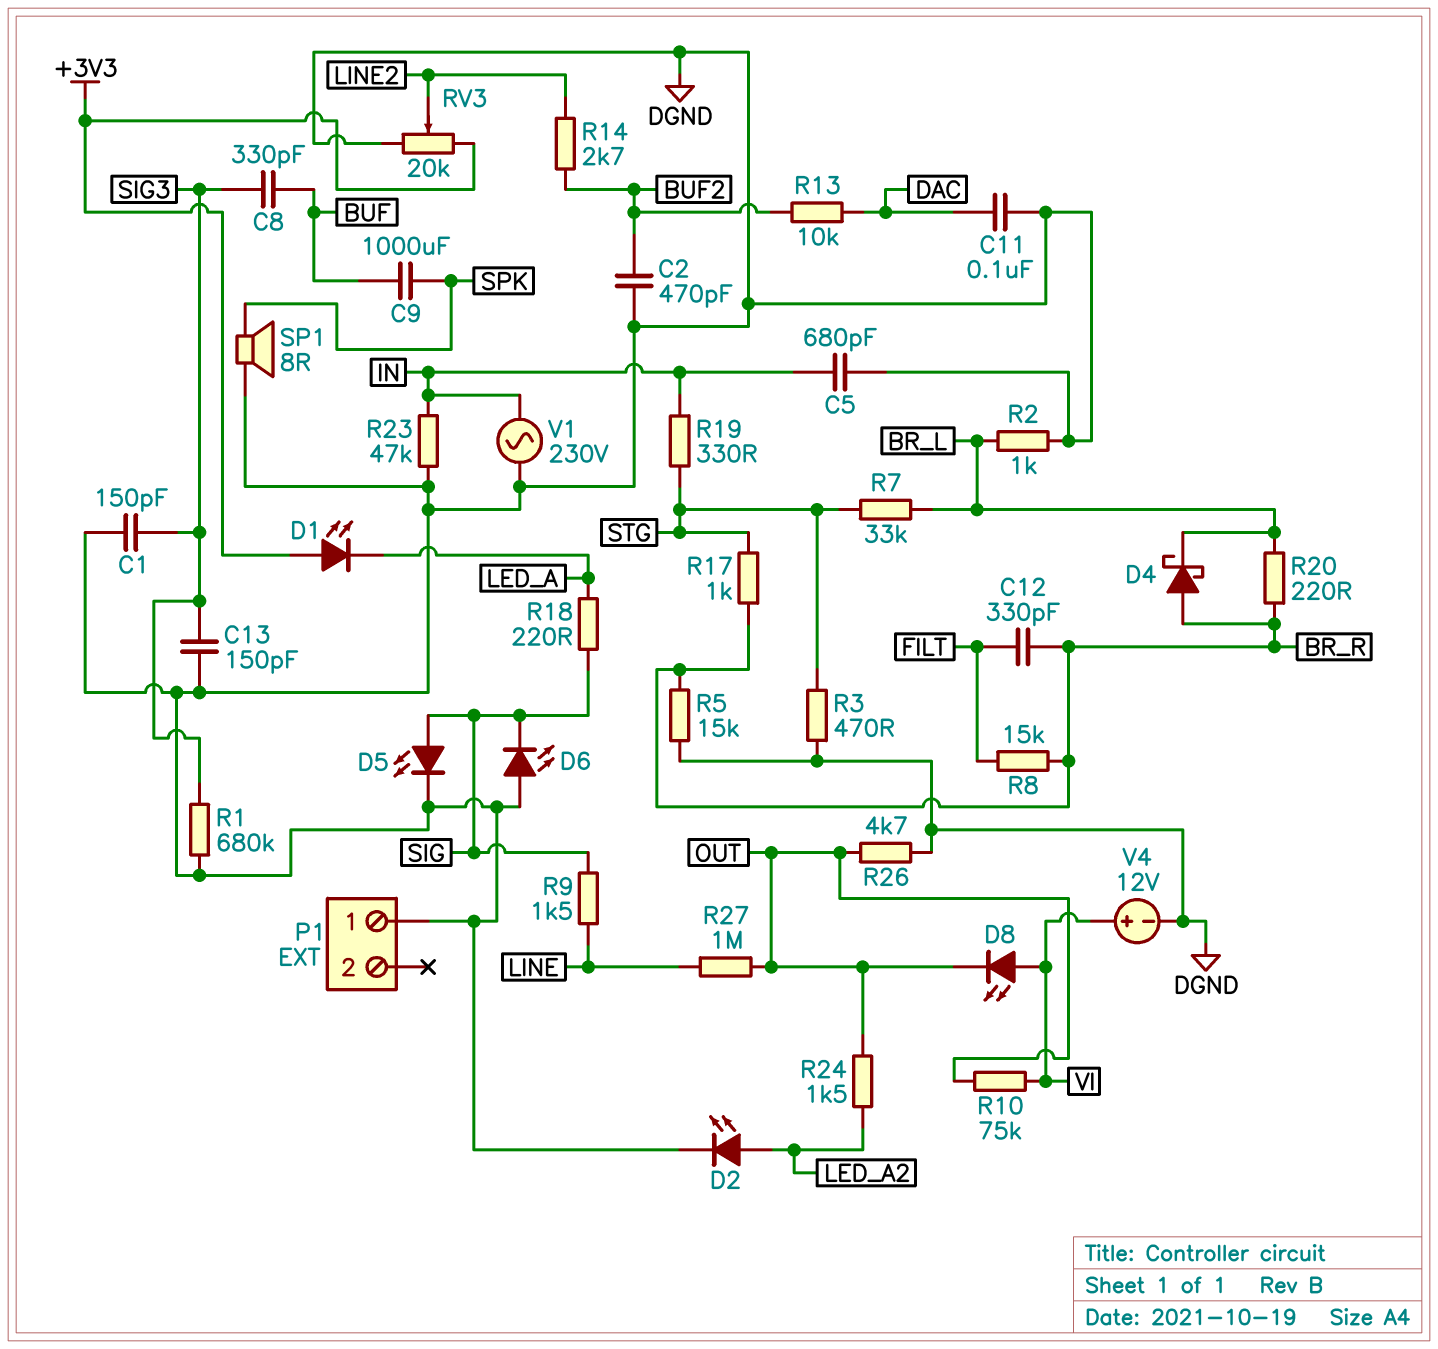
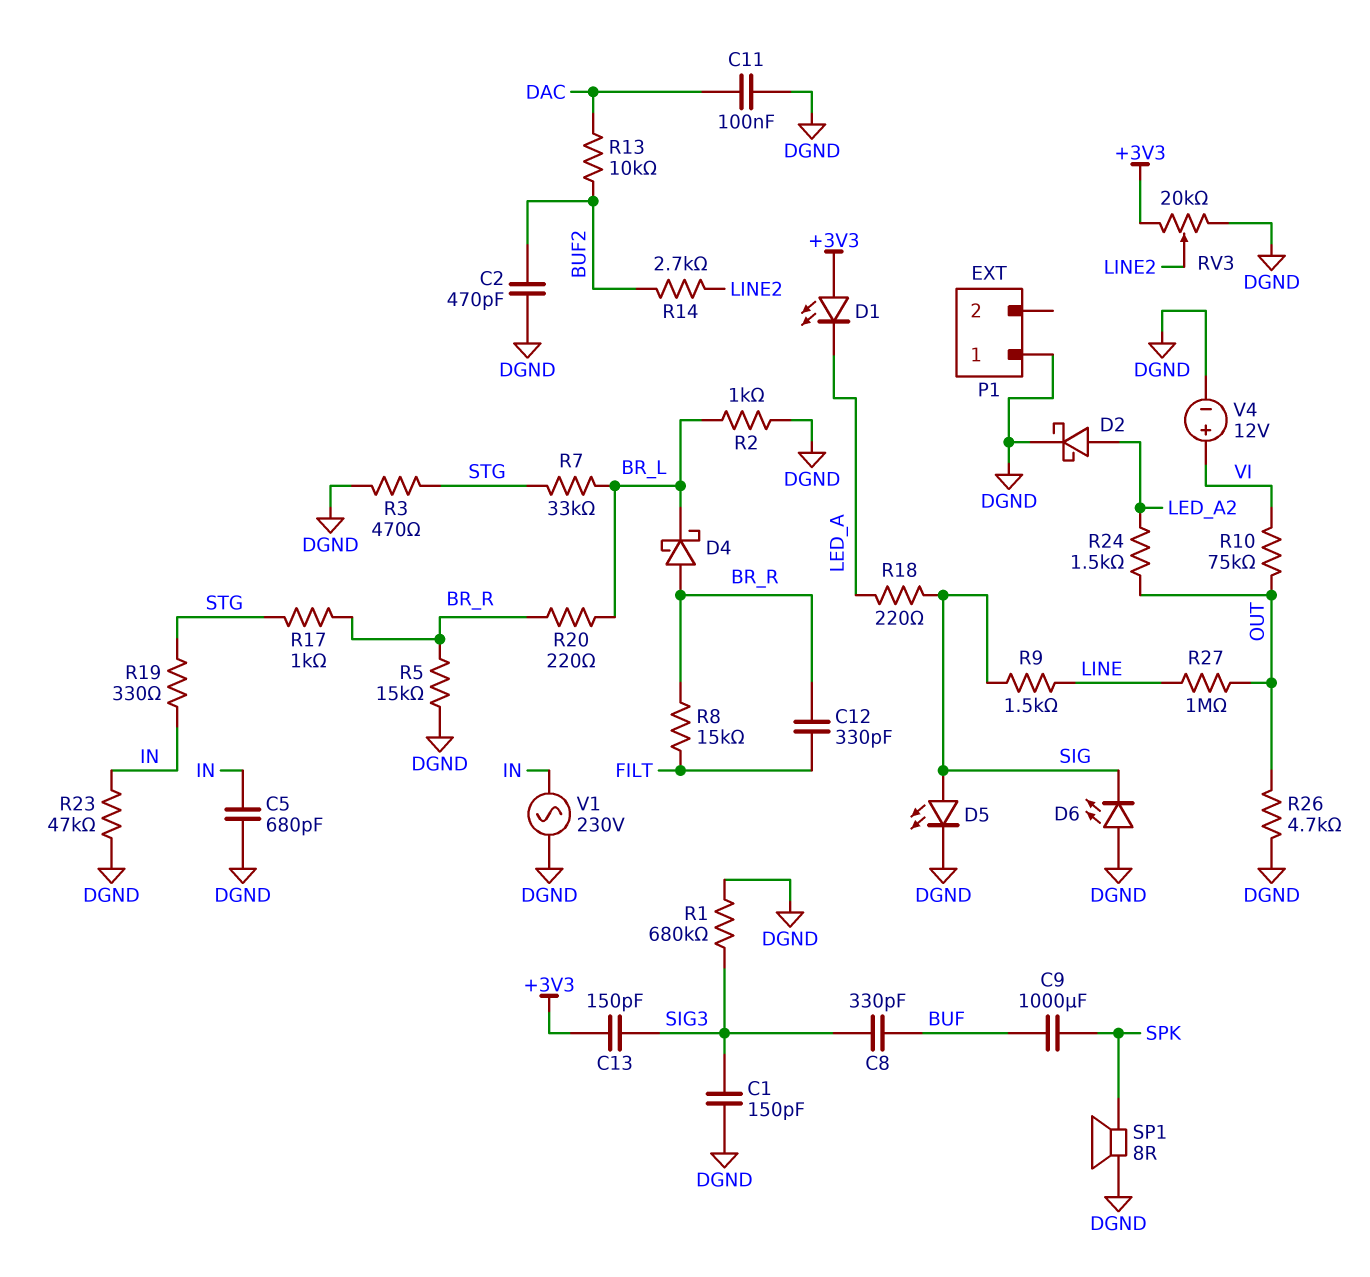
C13: 150pF (DGND, SIG3) -> 150pF (+3V3, SIG3)
D2: LED (A LED_A2, K DGND) -> schottky (A LED_A2, K DGND)
D8: LED (A VI, K OUT) -> none

